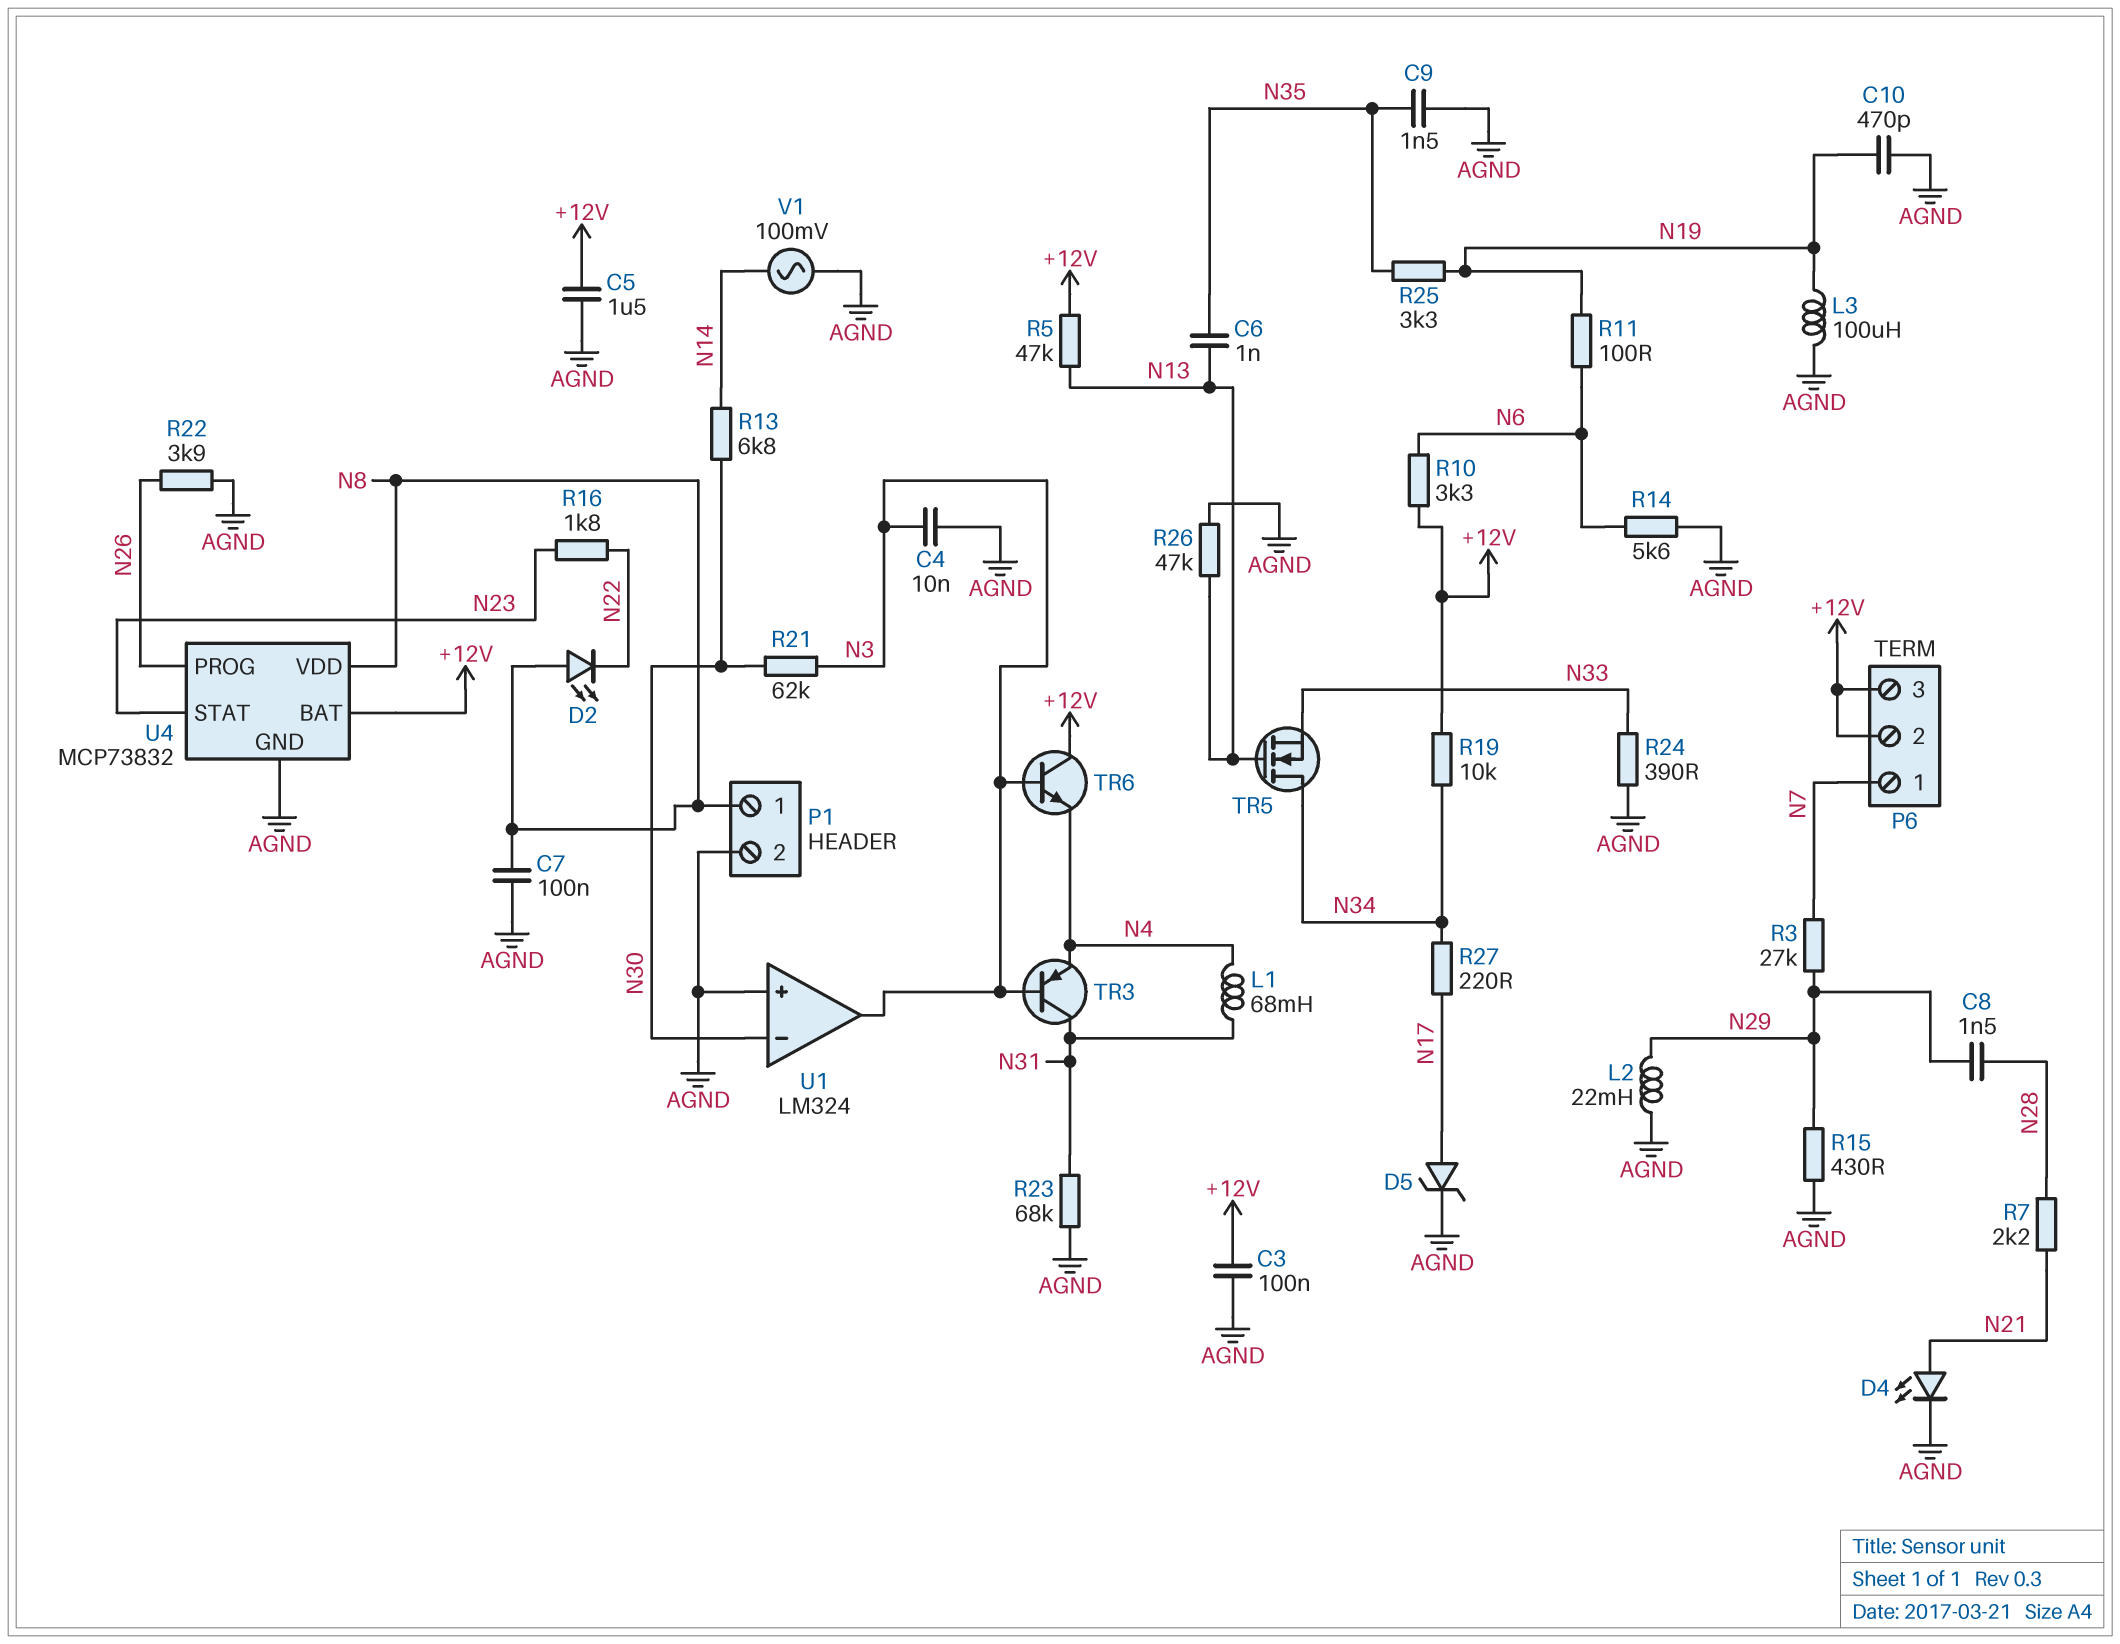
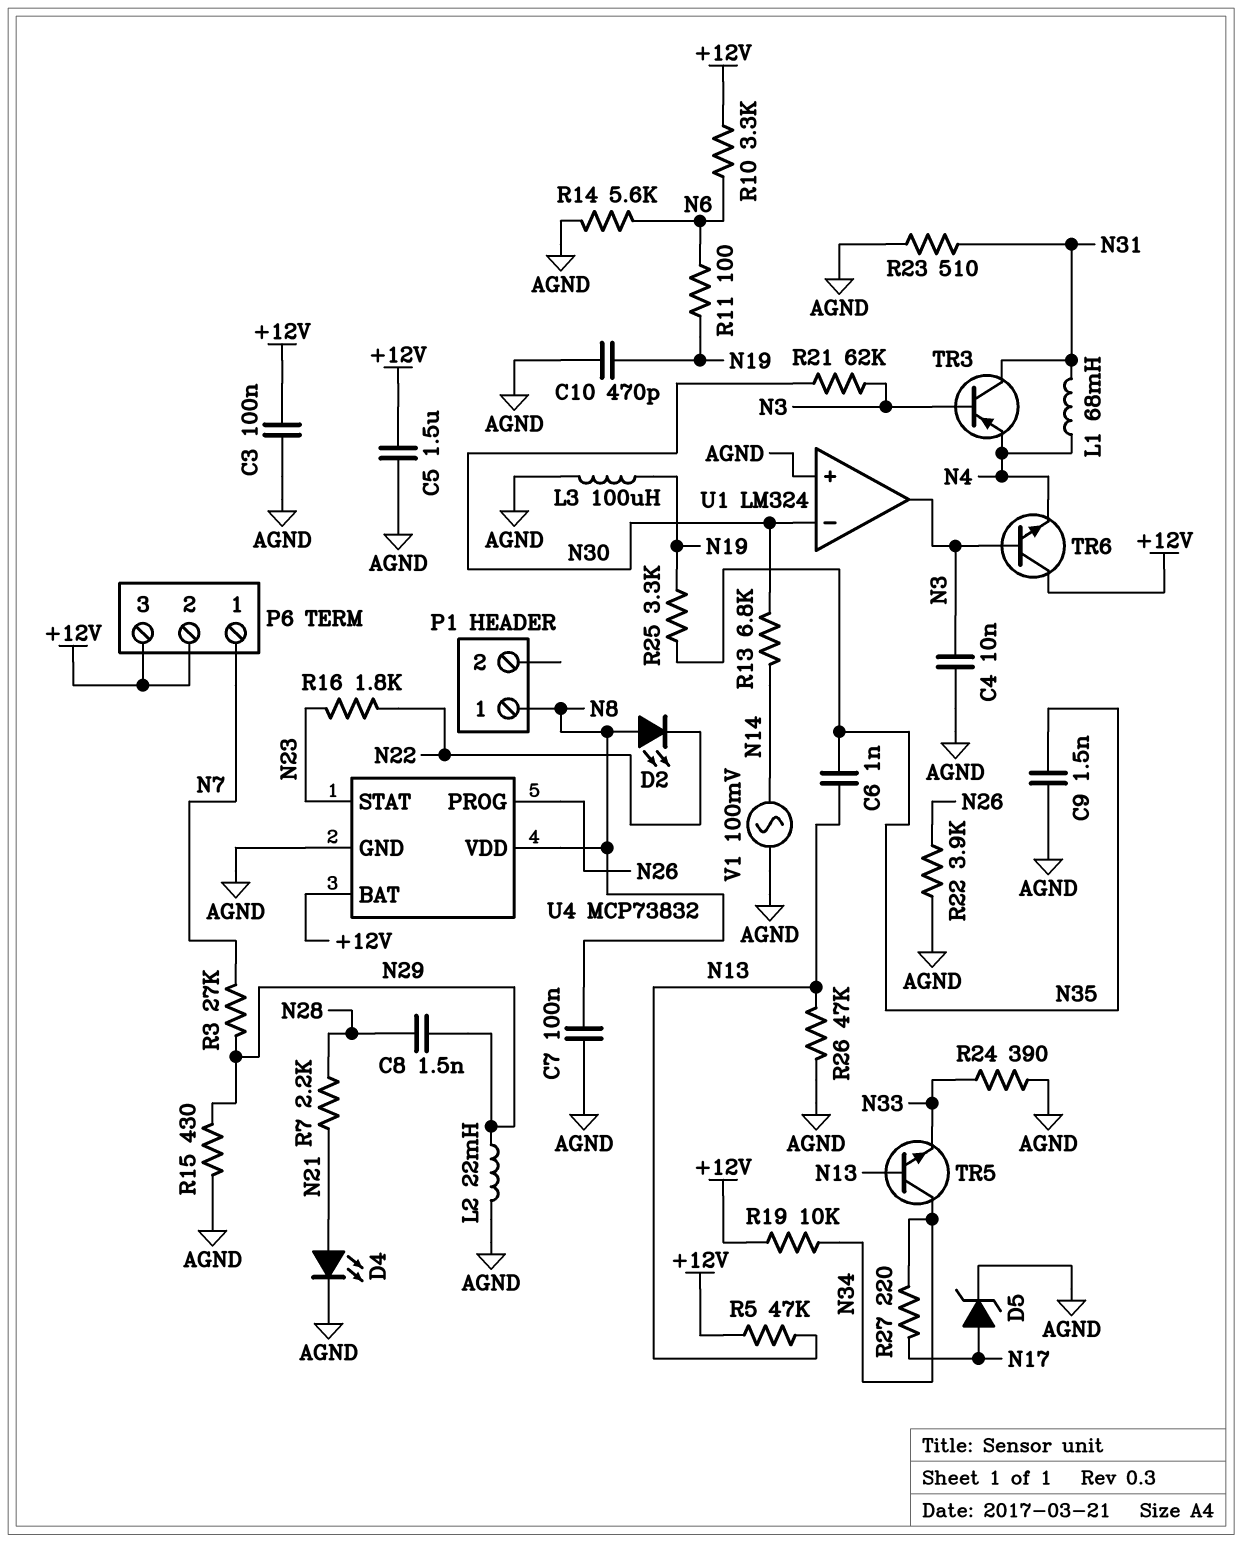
P1 pin 2: AGND -> none
R23: 68k (AGND, N31) -> 510 (AGND, N31)
TR5: NMOS (G N13, D N34, S N33) -> NPN (B N13, C N34, E N33)

